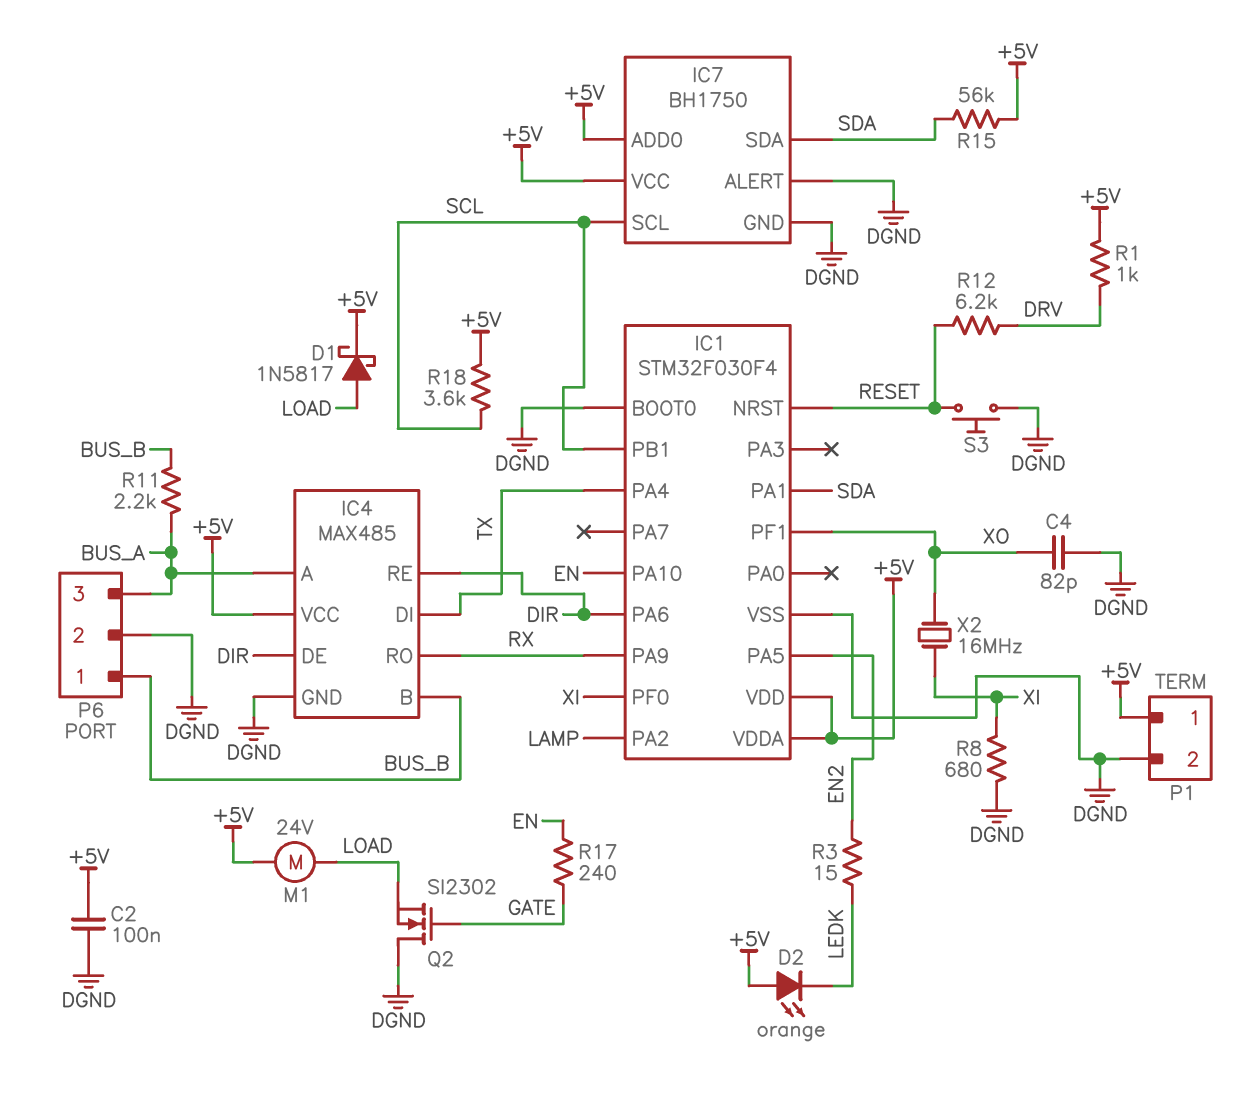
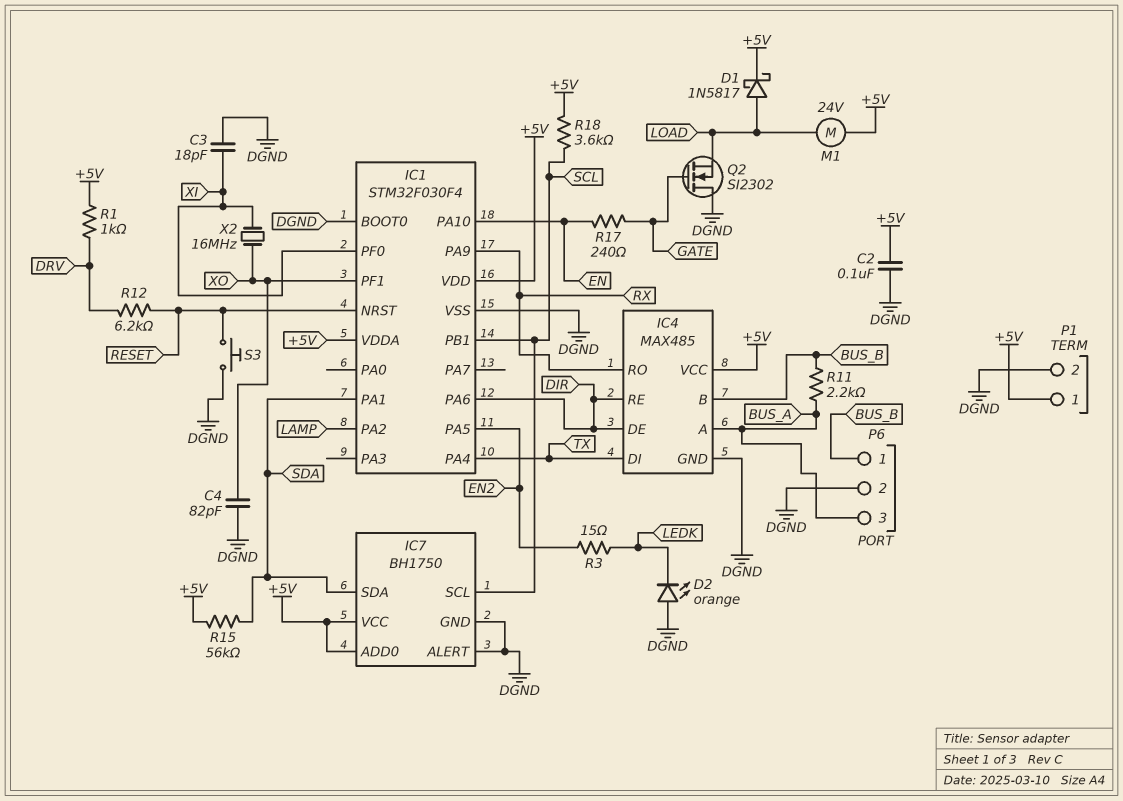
C3: none -> 18pF (DGND, XI)
D2: LED orange (A +5V, K LEDK) -> LED orange (A DGND, K LEDK)
R8: 680 (DGND, XI) -> none

